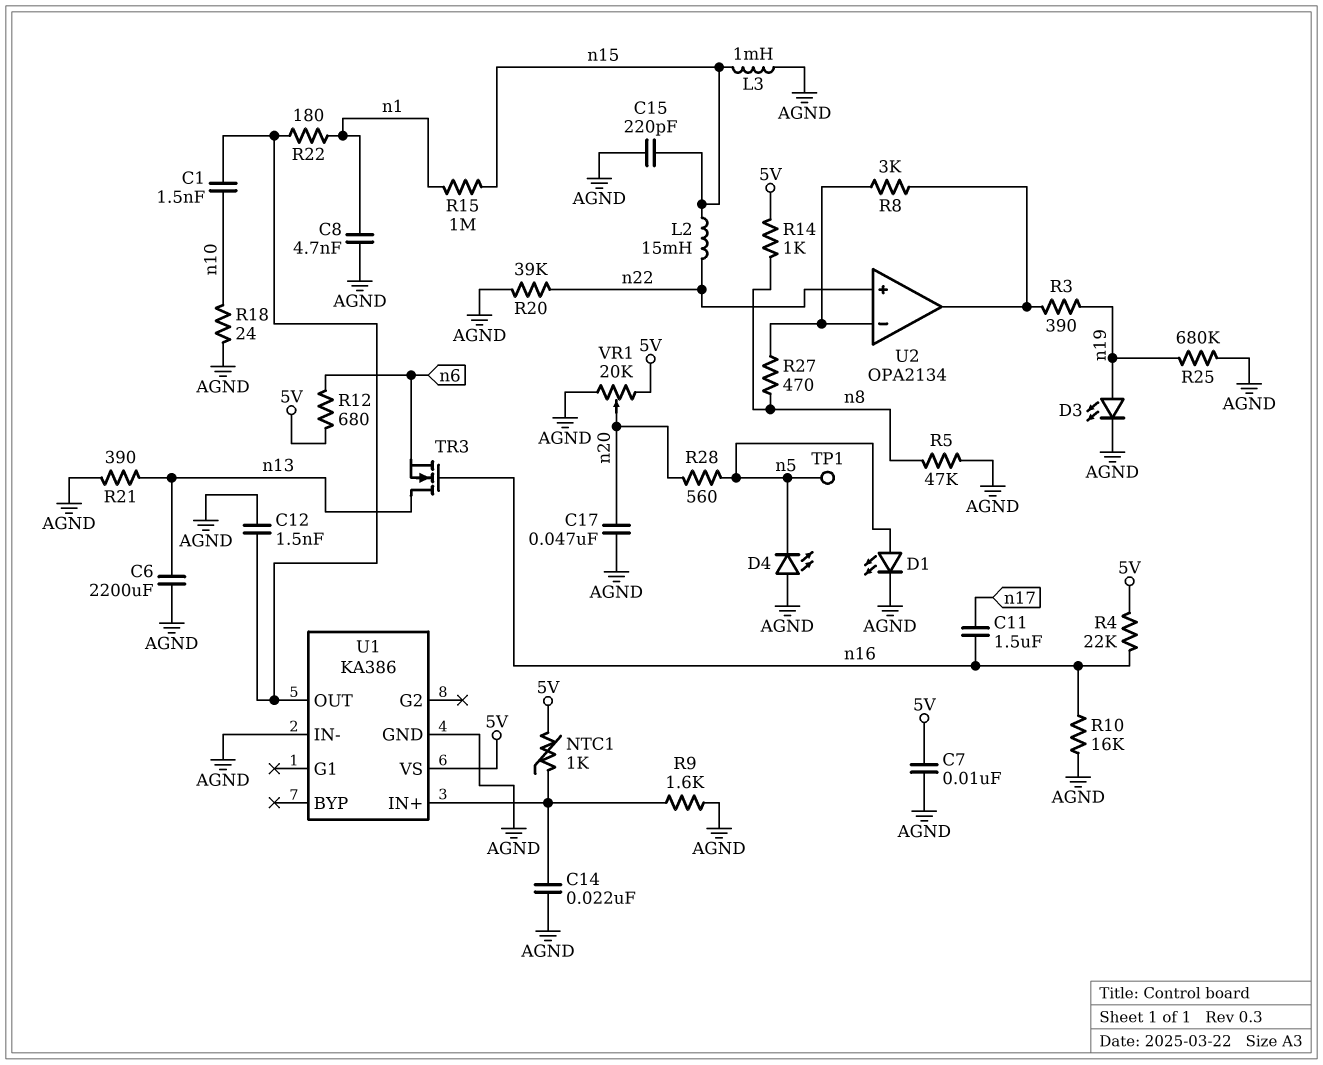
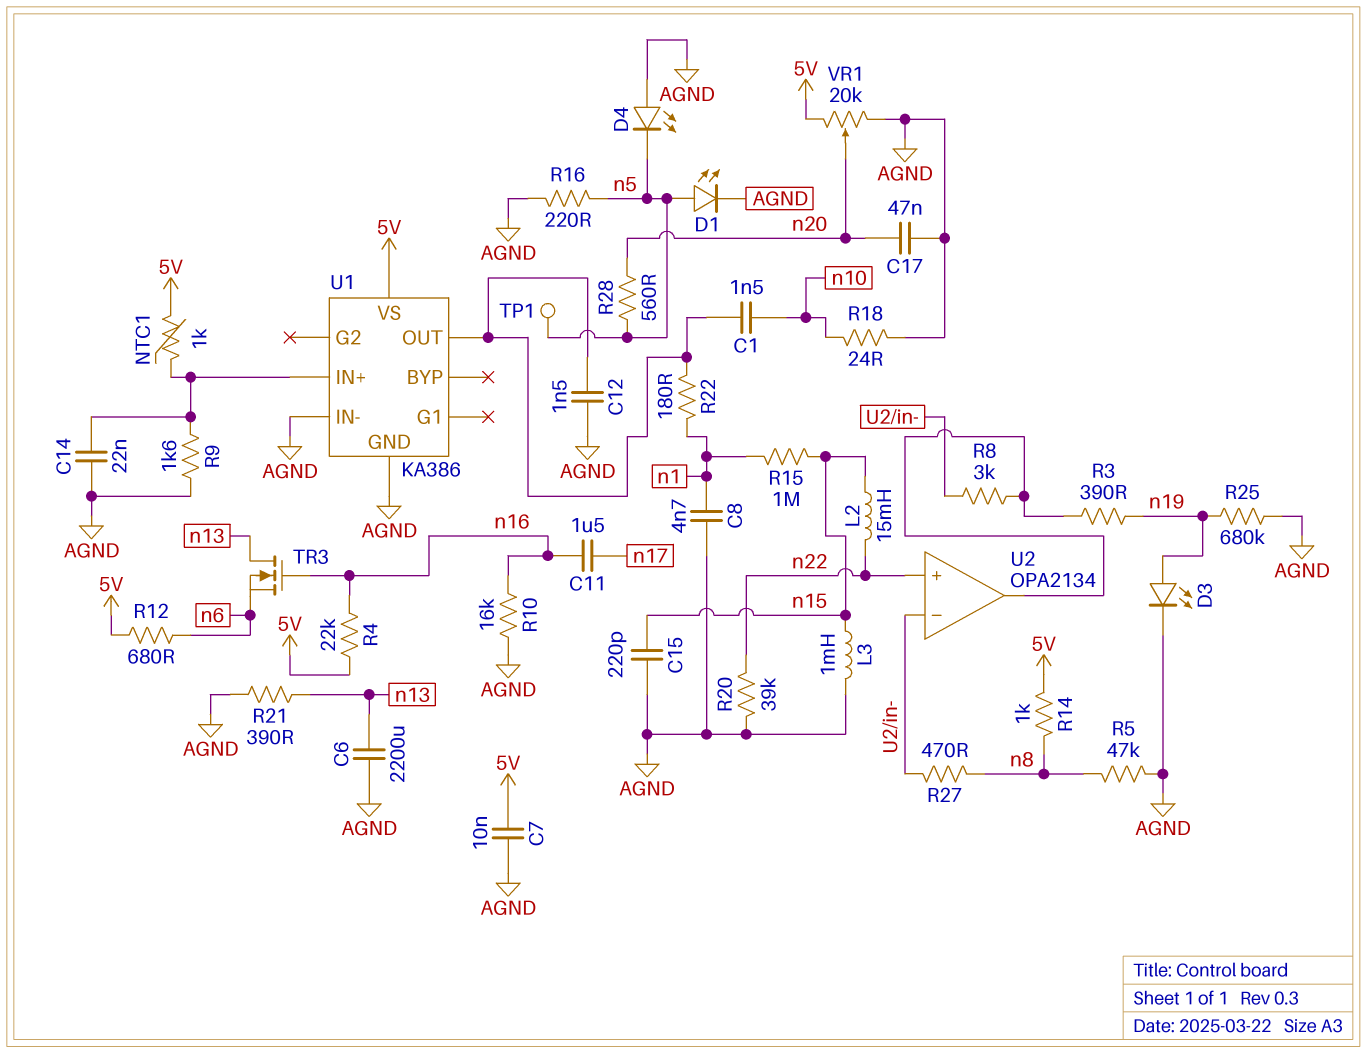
R16: none -> 220 (AGND, n5)

